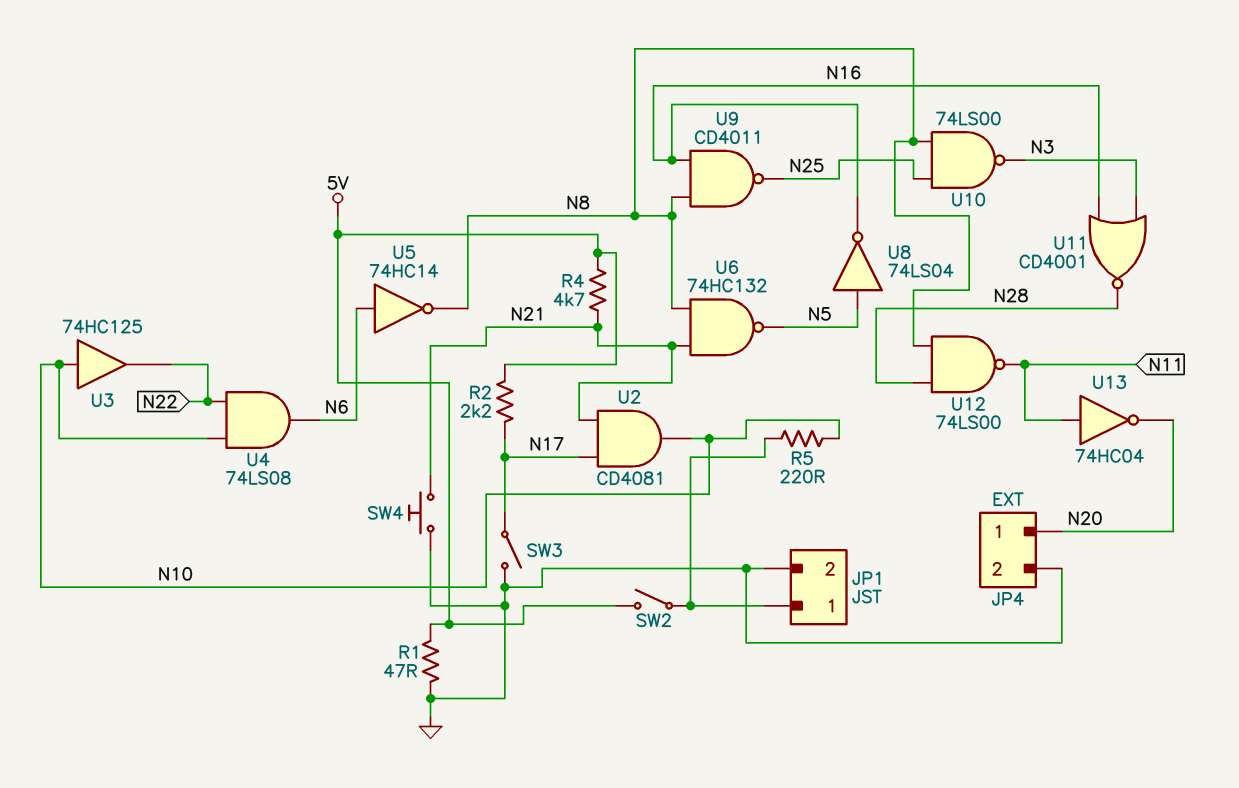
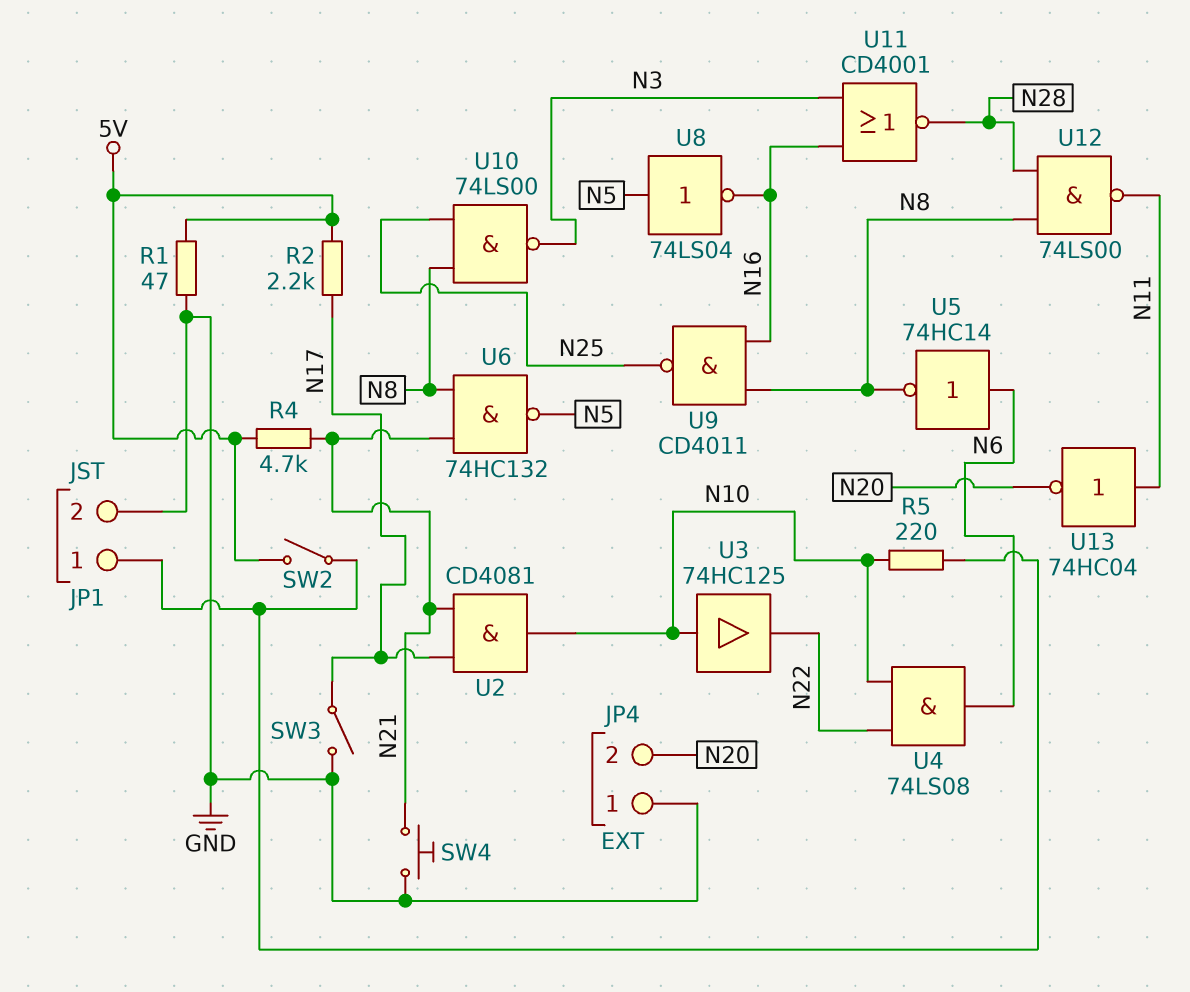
JP4 pin 1: N20 -> GND
JP4 pin 2: GND -> N20

